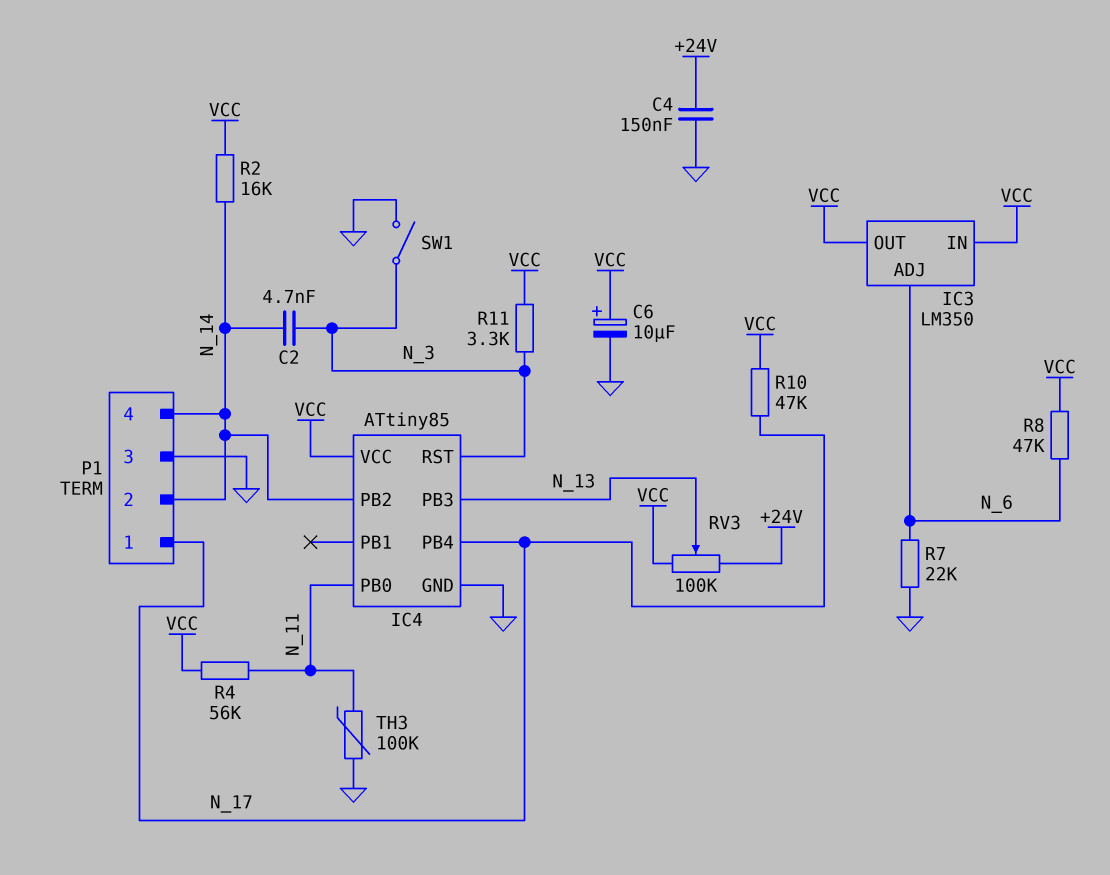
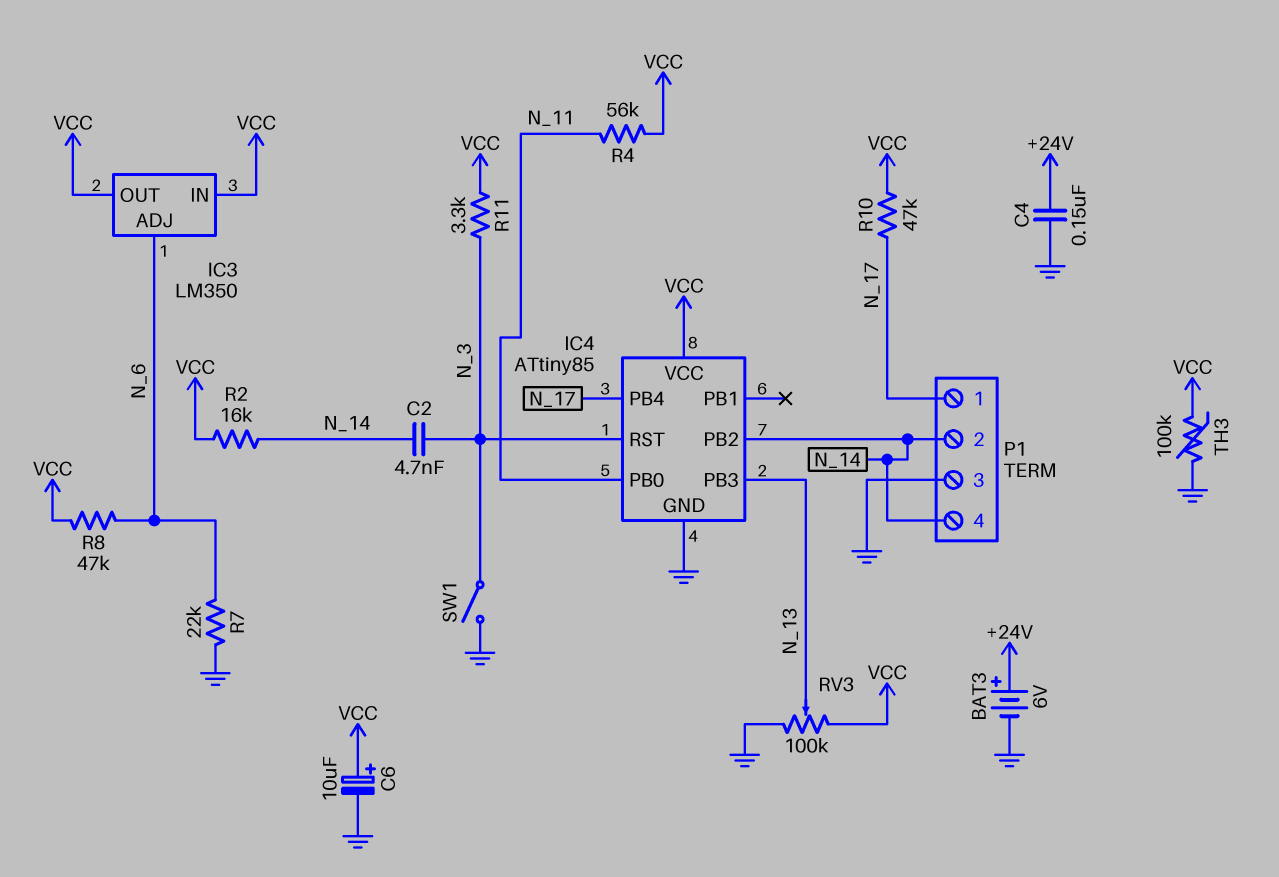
BAT3: none -> 6V (plus +24V, minus GND)
RV3: 100k (+24V, VCC, wiper N_13) -> 100k (GND, VCC, wiper N_13)
TH3: 100k (GND, N_11) -> 100k (GND, VCC)

